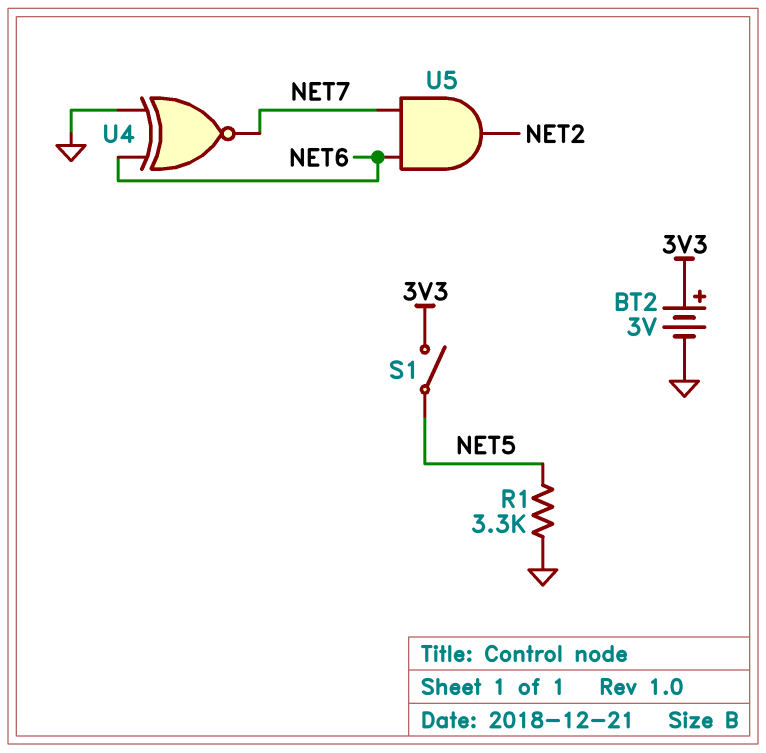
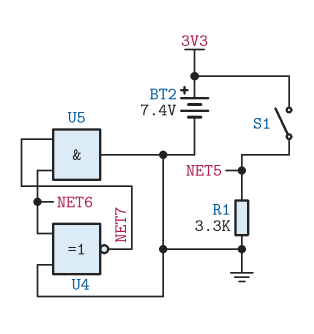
BT2: 3V (plus 3V3, minus GND) -> 7.4V (plus 3V3, minus GND)
U5: AND (in NET6, in NET7, out NET2) -> AND (in NET6, in NET7, out GND)

